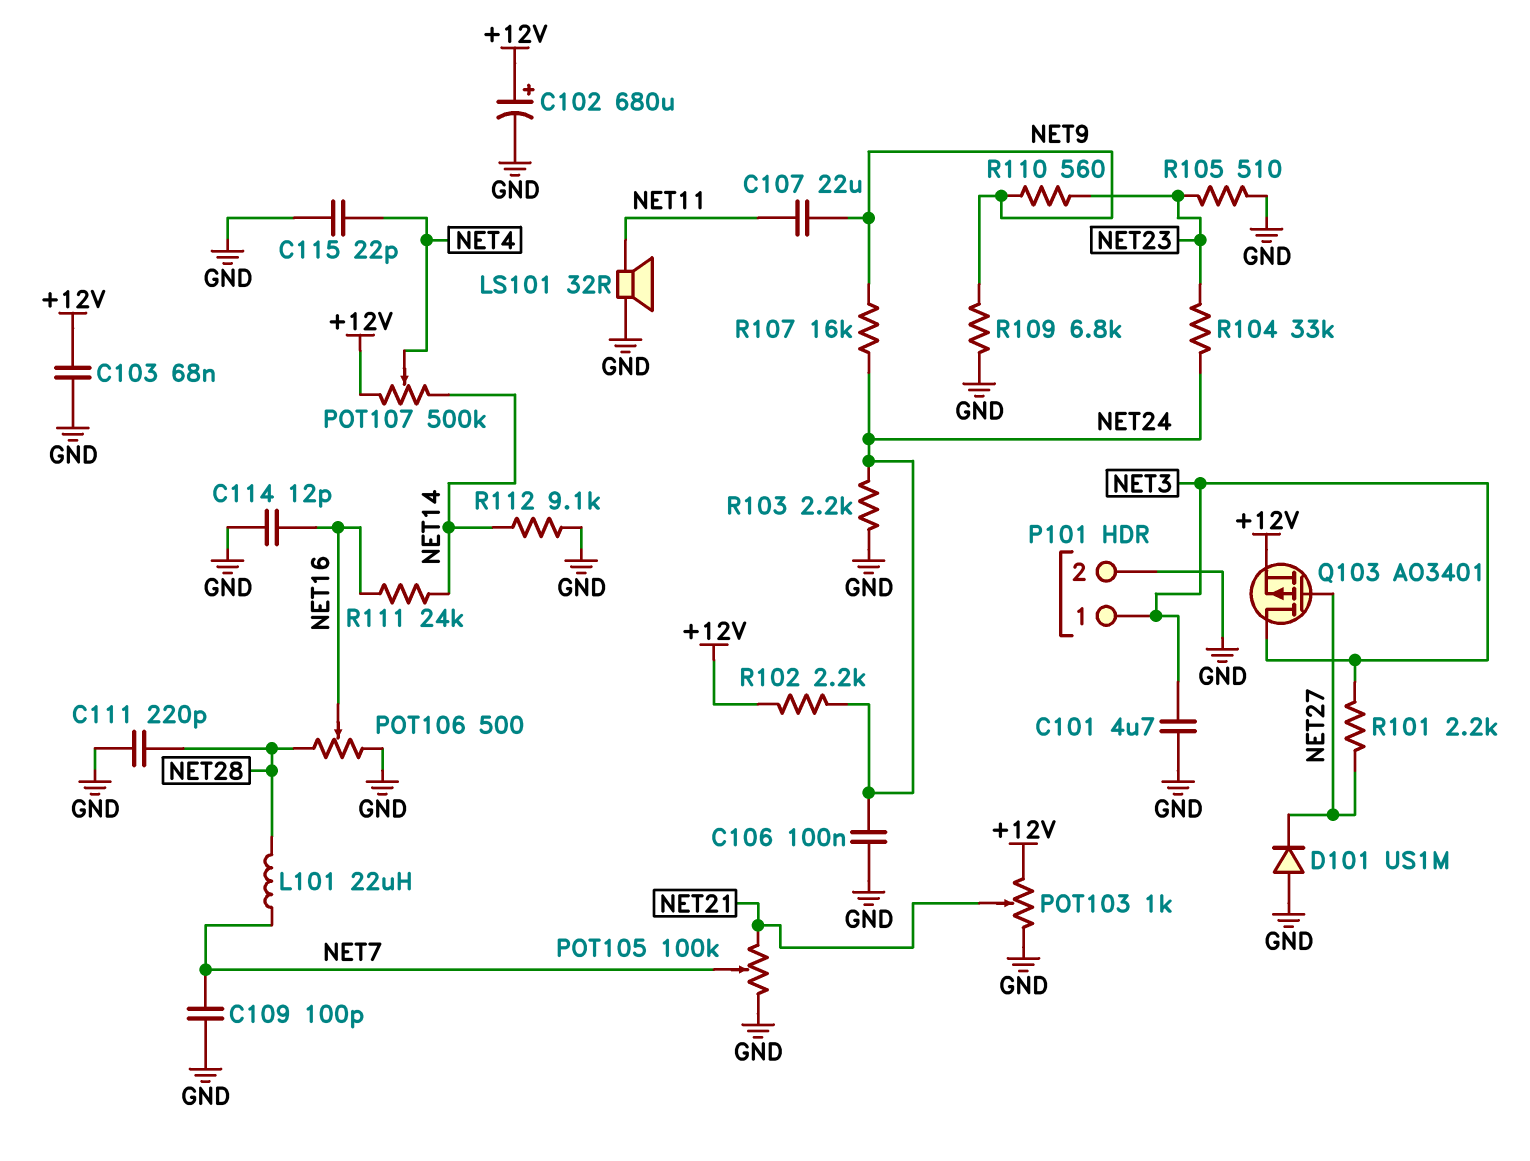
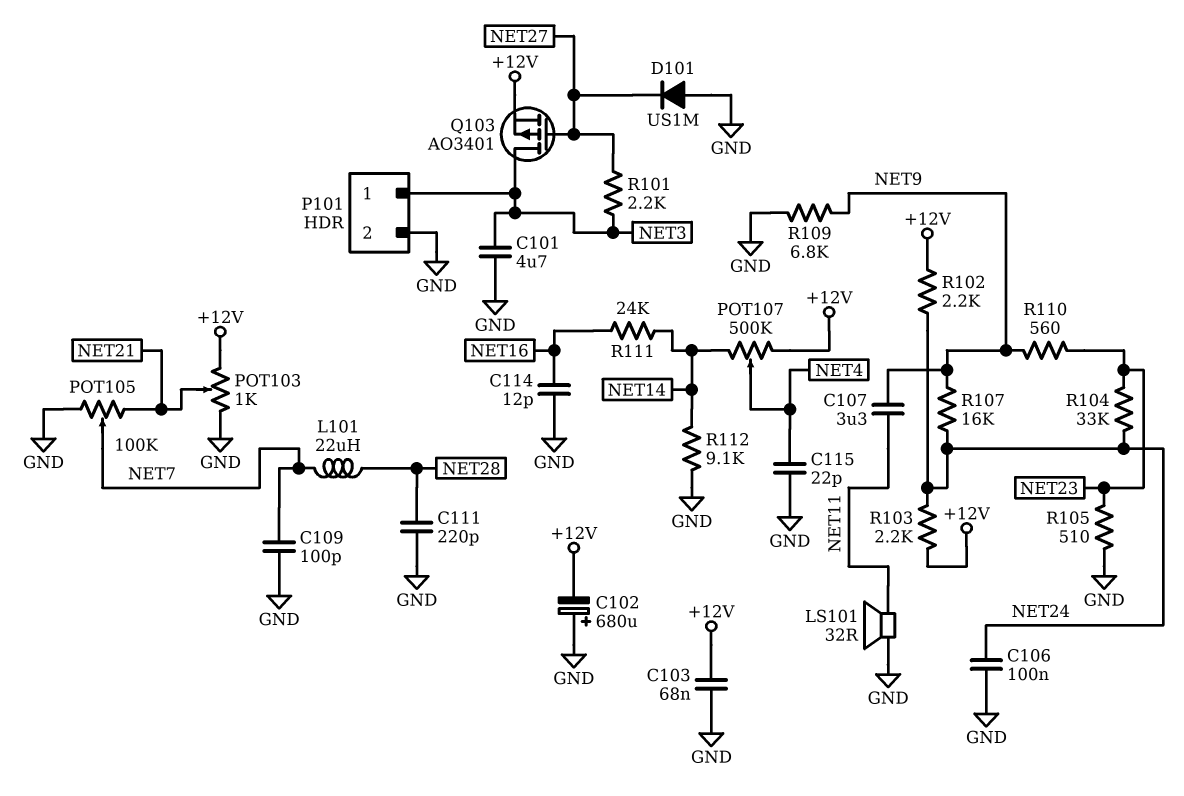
C102: 680uF (plus +12V, minus GND) -> 680uF (plus GND, minus +12V)
C107: 22uF (NET9, NET11) -> 3.3uF (NET9, NET11)
POT106: 500 (GND, NET28, wiper NET16) -> none
R103: 2.2k (GND, NET24) -> 2.2k (+12V, NET24)

